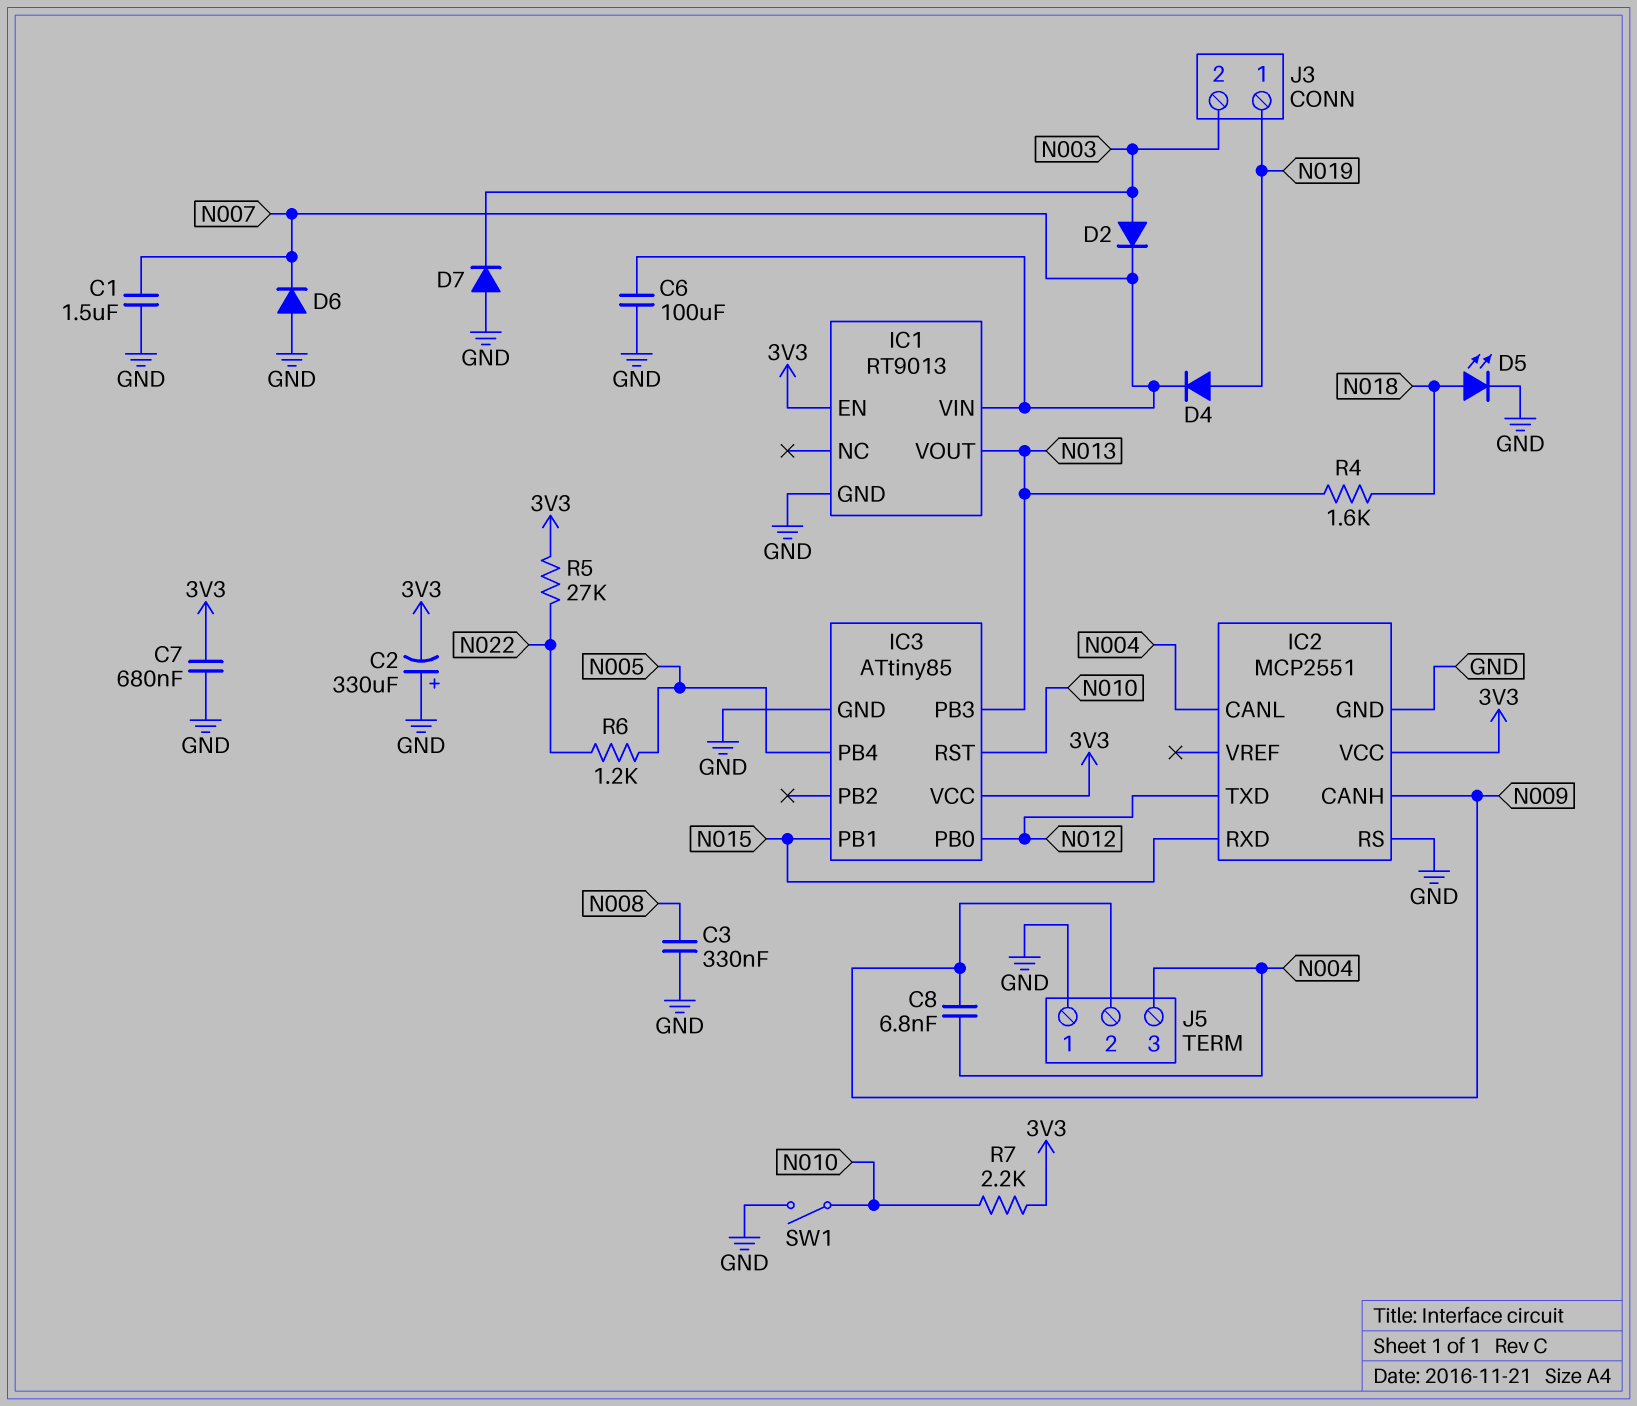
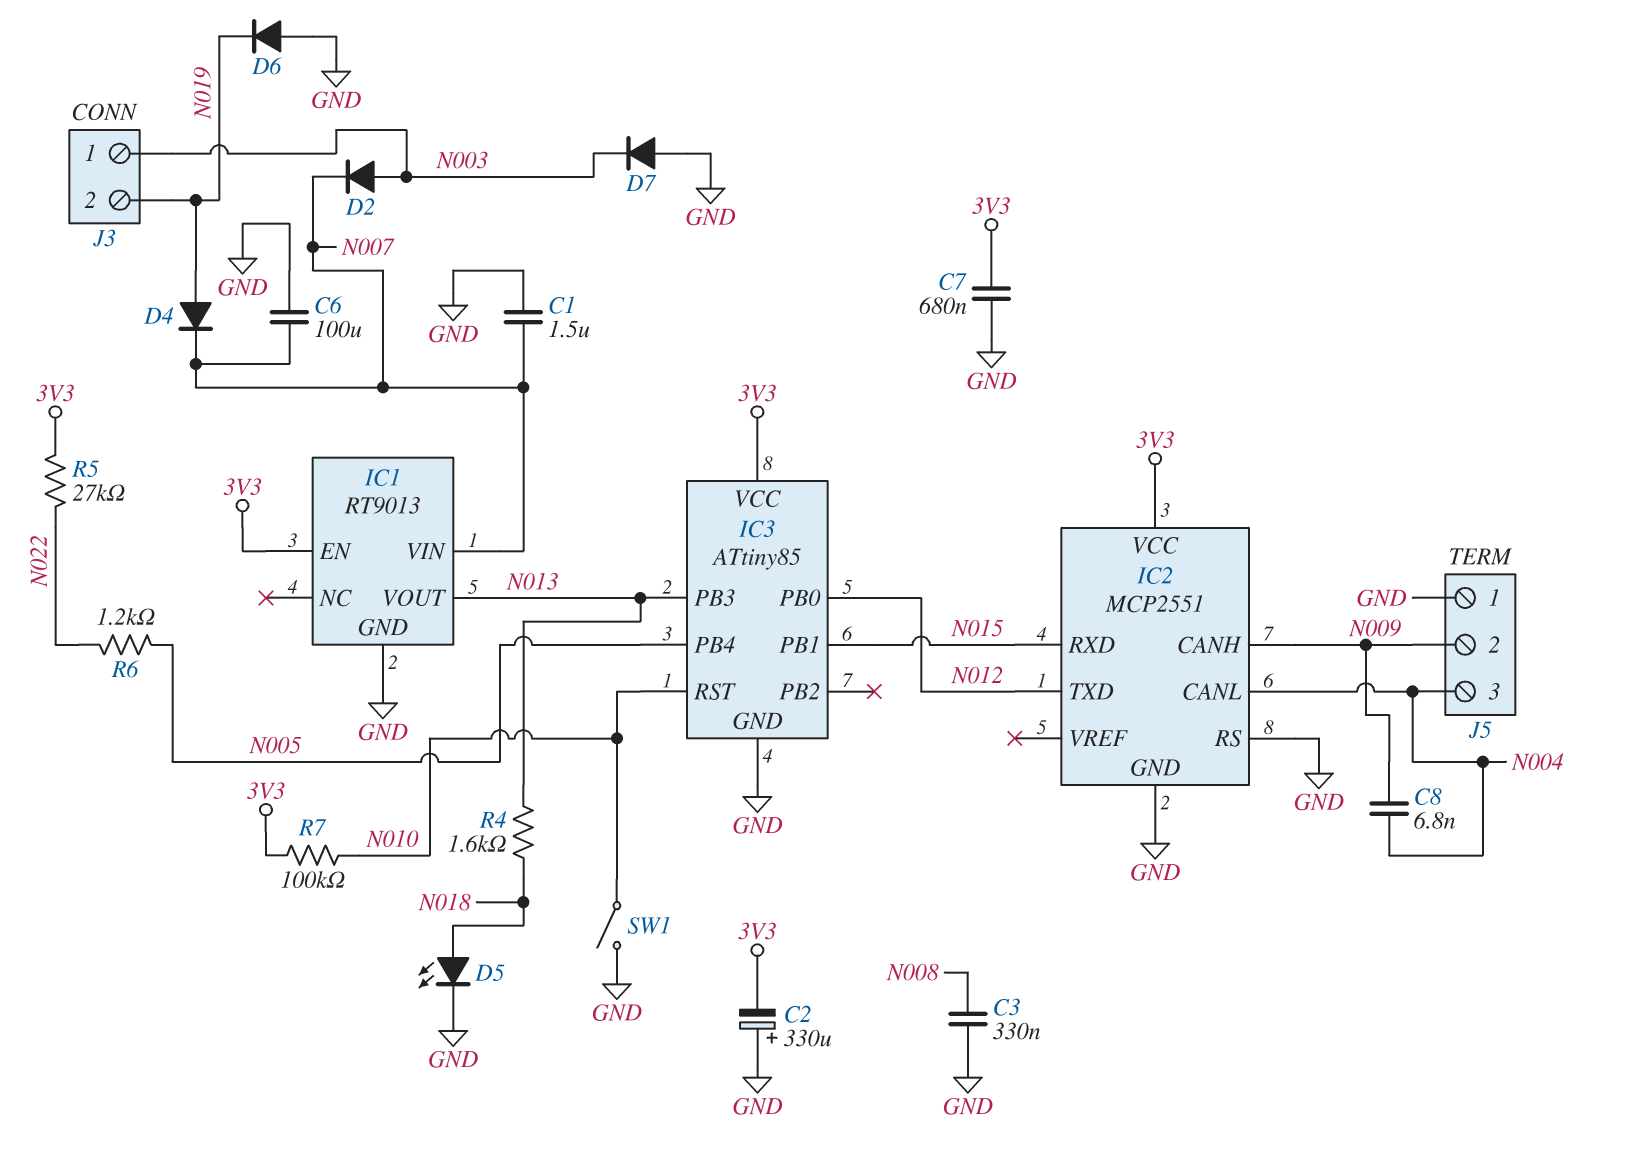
D6: diode (A GND, K N007) -> diode (A GND, K N019)
J3 pin 1: N019 -> N003
J3 pin 2: N003 -> N019
R7: 2.2k (3V3, N010) -> 100k (3V3, N010)

